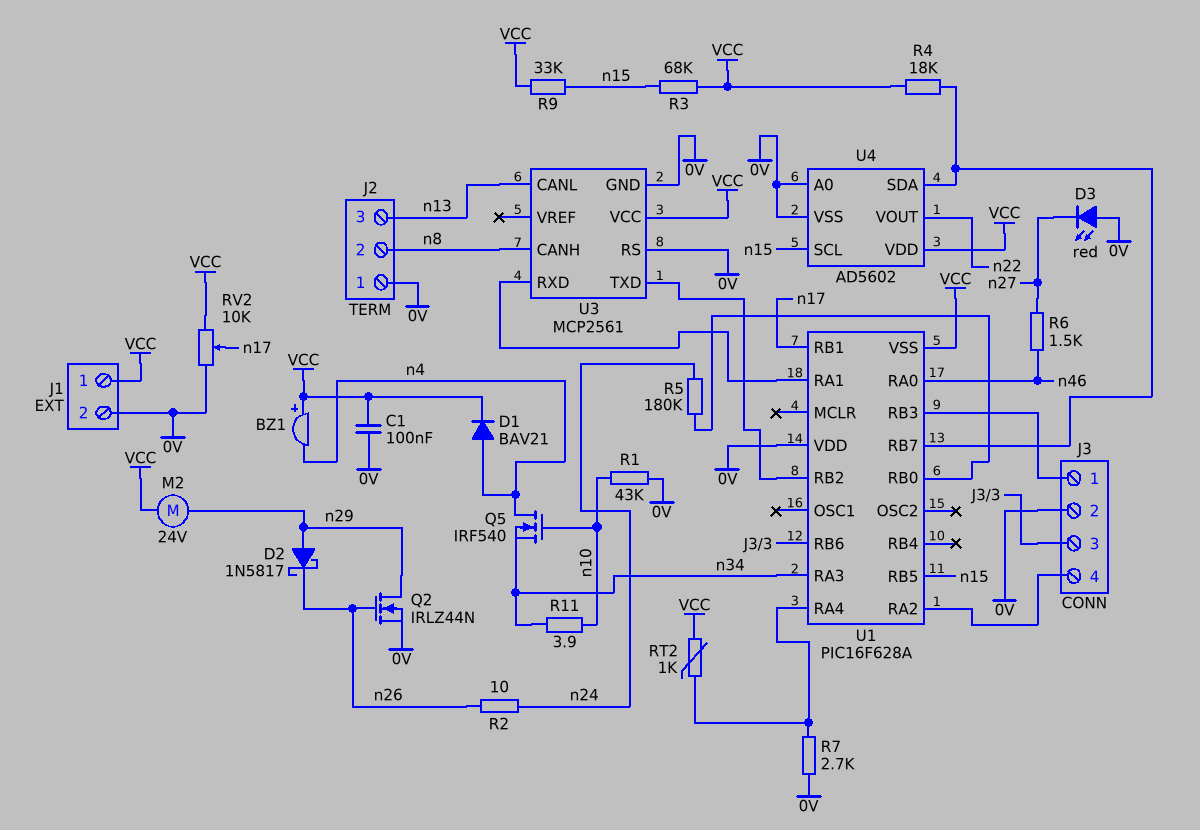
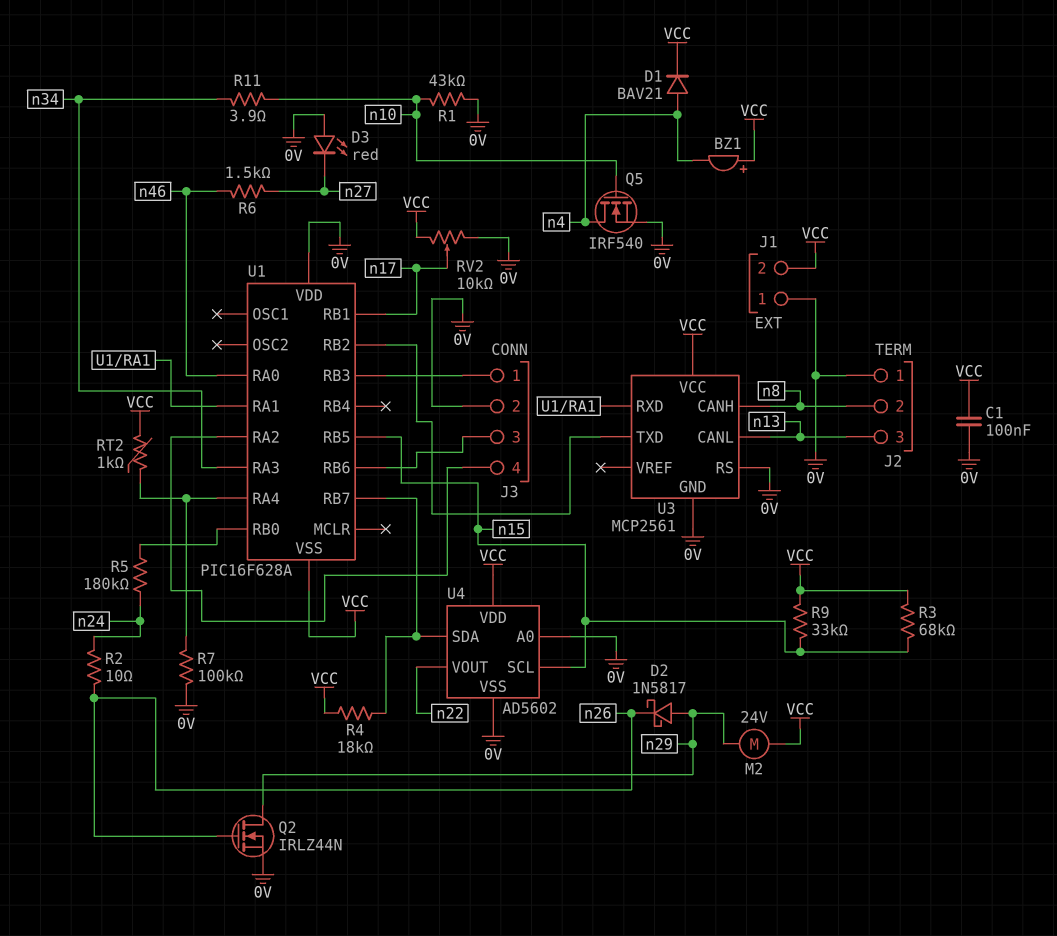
J1 pin 1: VCC -> 0V
J1 pin 2: 0V -> VCC
Q5: NMOS IRF540 (G n10, D n4, S n34) -> NMOS IRF540 (G n10, D n4, S 0V)
R7: 2.7k (0V, U1/RA4) -> 100k (0V, U1/RA4)

